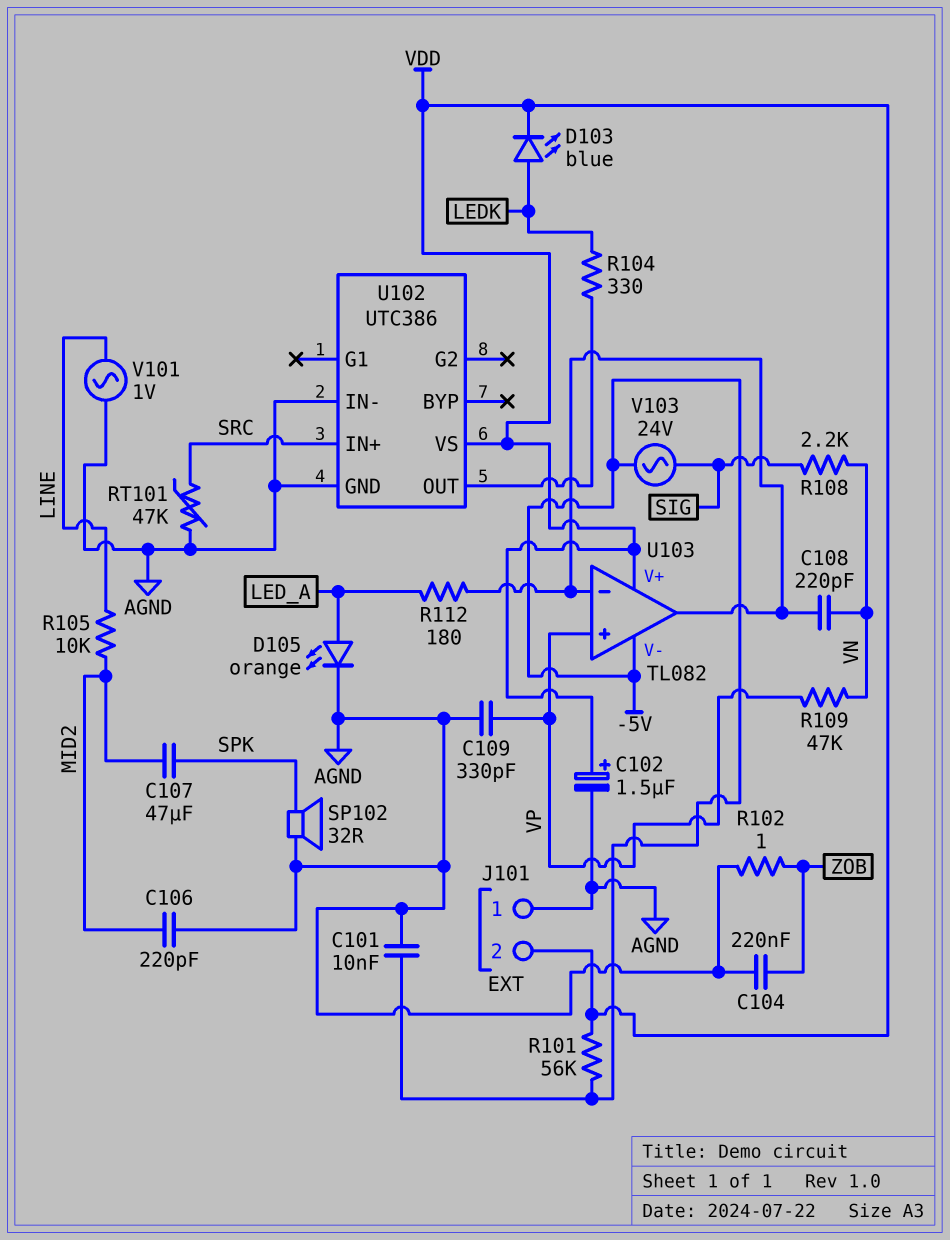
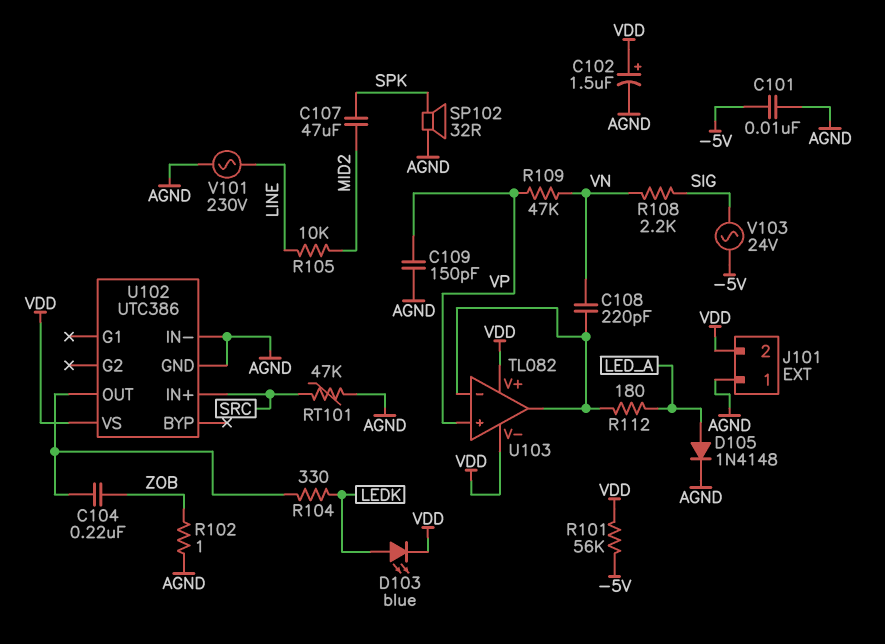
C104: 220nF (AGND, ZOB) -> 220nF (U102/OUT, ZOB)
C106: 220pF (AGND, MID2) -> none
C109: 330pF (AGND, VP) -> 150pF (AGND, VP)
D105: LED orange (A LED_A, K AGND) -> diode 1N4148 (A LED_A, K AGND)
U103 pin V-: -5V -> VDD
V101: AC 1V (AGND, LINE) -> AC 230V (AGND, LINE)

